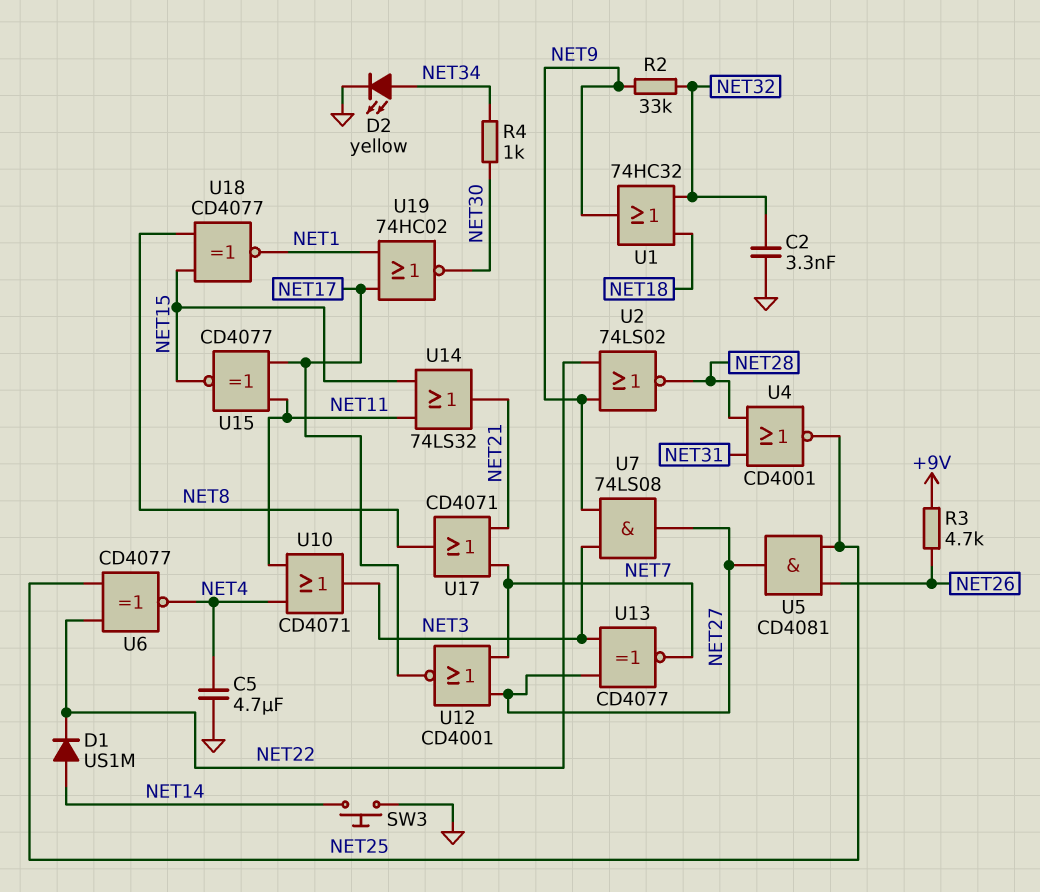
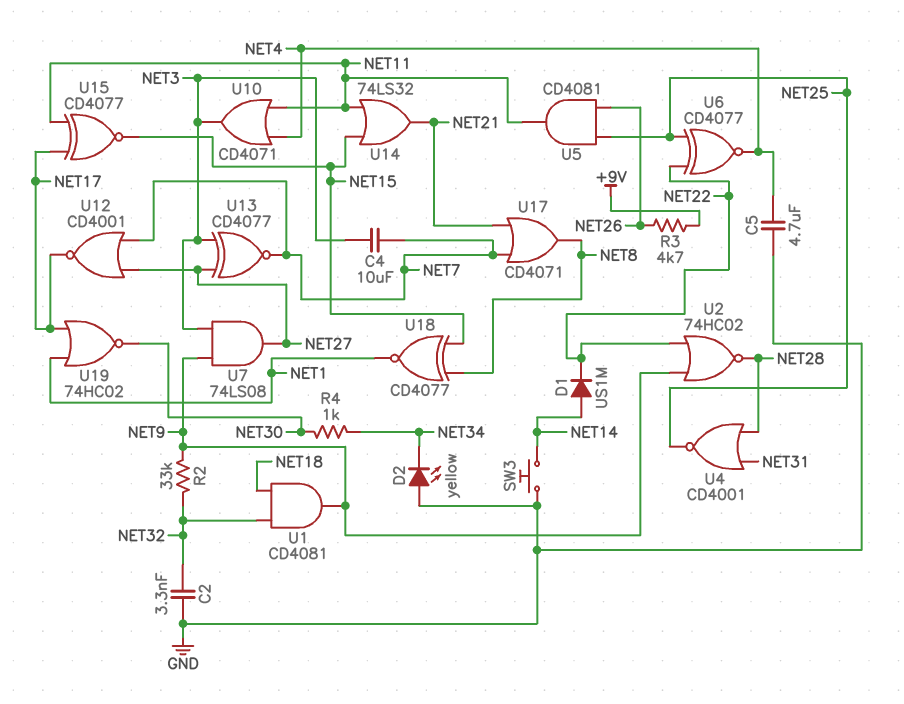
C4: none -> 10uF (NET3, NET7)
D2: LED yellow (A NET34, K GND) -> LED yellow (A GND, K NET34)
U1: OR 74HC32 (in NET18, in NET32, out NET9) -> AND CD4081 (in NET18, in NET32, out NET9)
U2: NOR 74LS02 (in NET9, in NET22, out NET28) -> NOR 74HC02 (in NET9, in NET22, out NET28)
U5: AND CD4081 (in NET25, in NET26, out NET27) -> AND CD4081 (in NET25, in NET26, out NET11)

